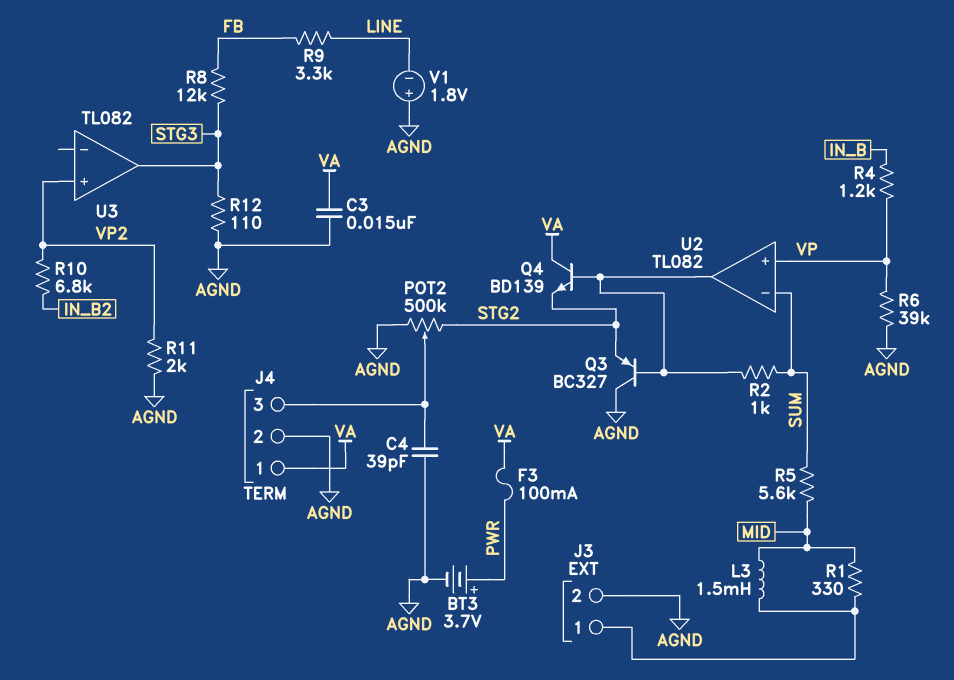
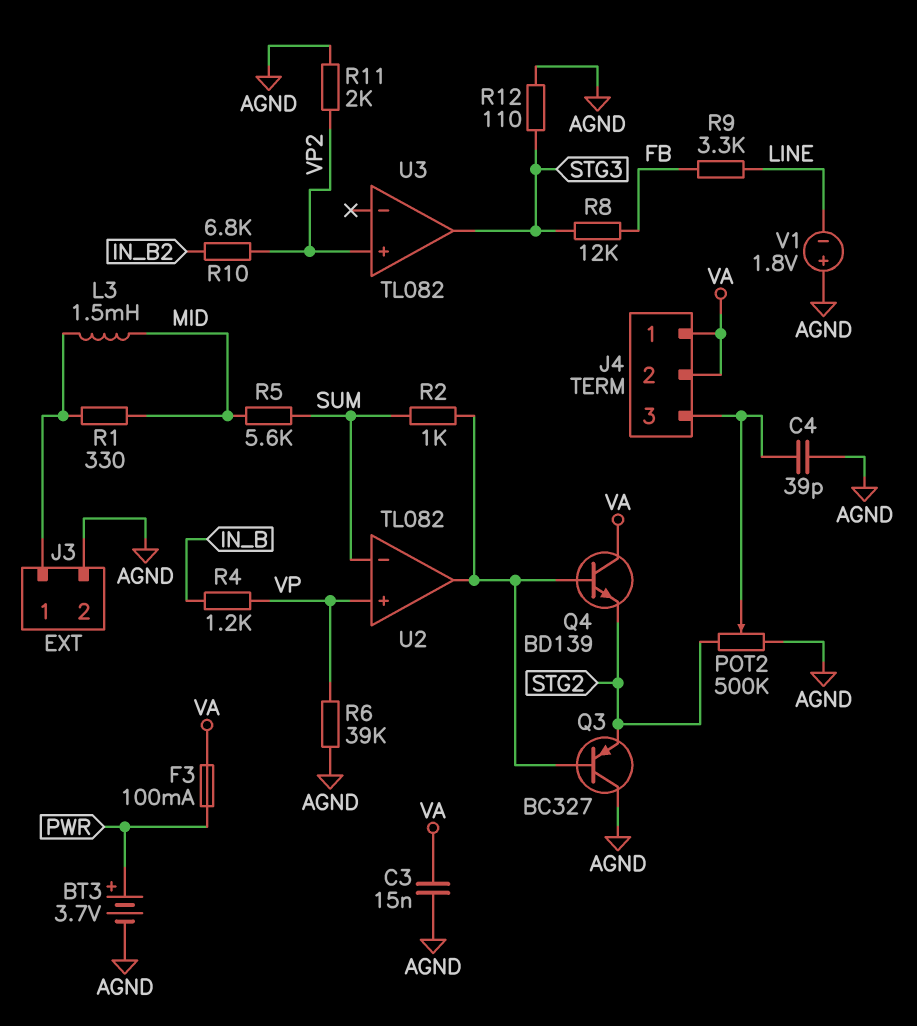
J4 pin 2: AGND -> VA

